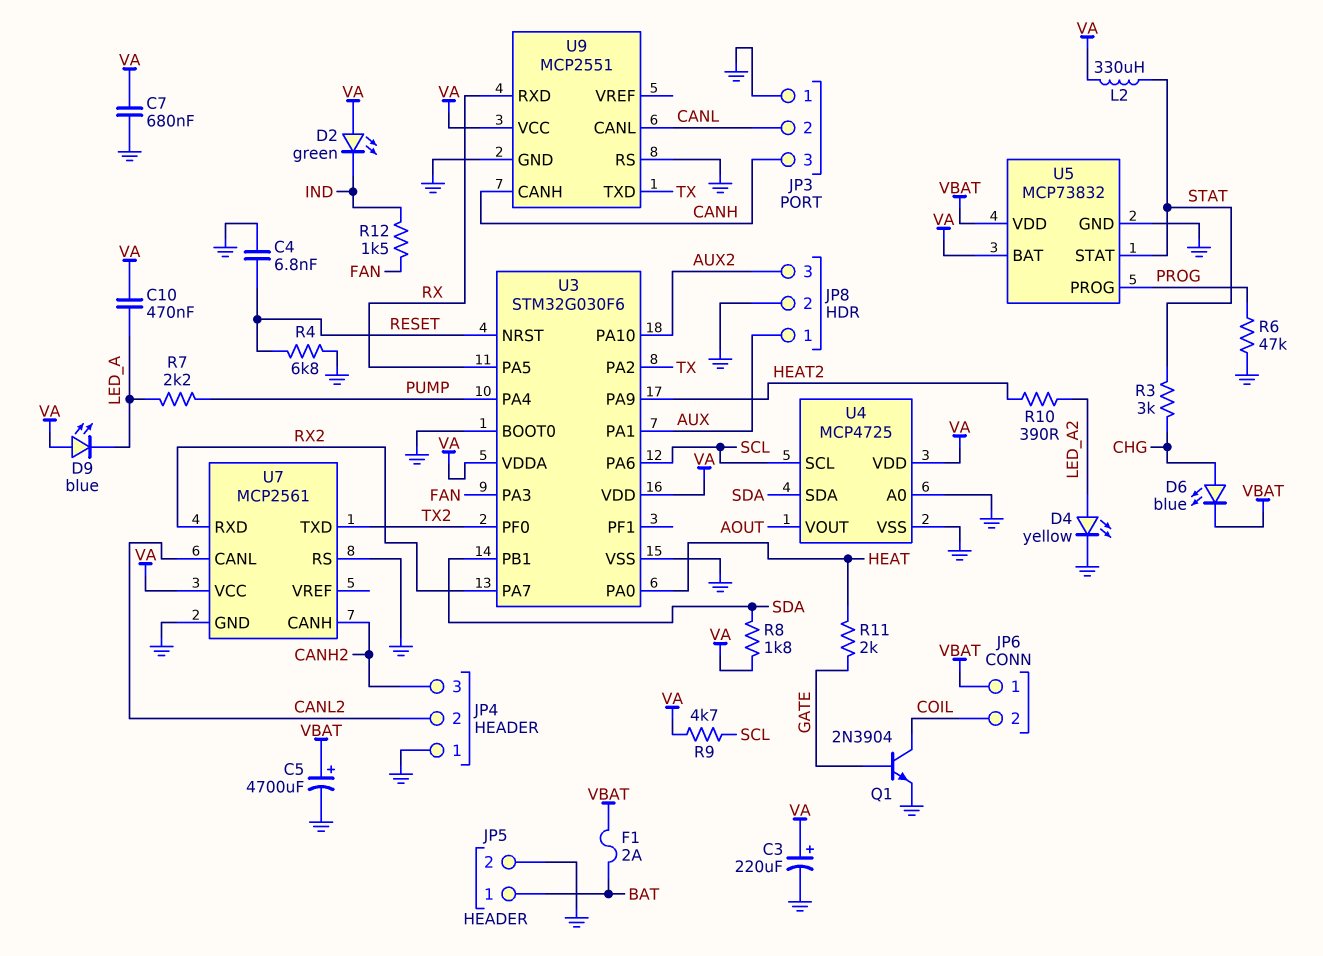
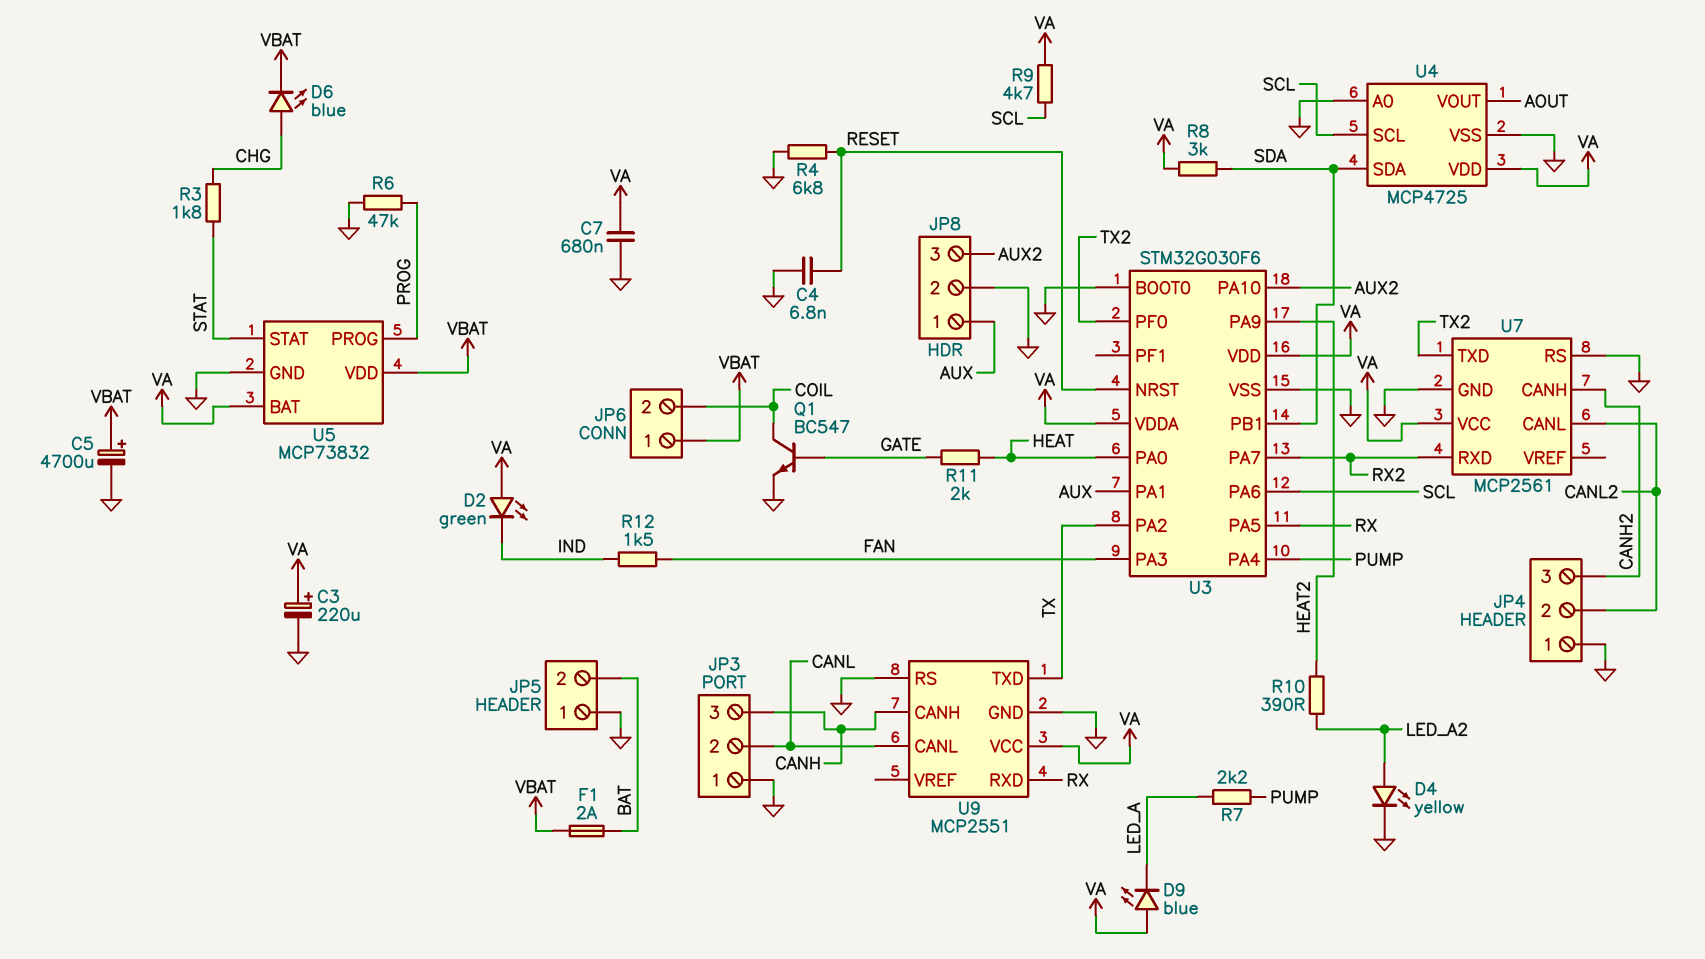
C10: 470nF (LED_A, VA) -> none
JP5 pin 1: BAT -> GND
JP5 pin 2: GND -> BAT
L2: 330uH (STAT, VA) -> none
Q1: NPN 2N3904 (B GATE, C COIL, E GND) -> NPN BC547 (B GATE, C COIL, E GND)
R3: 3k (CHG, STAT) -> 1.8k (CHG, STAT)
R8: 1.8k (SDA, VA) -> 3k (SDA, VA)

